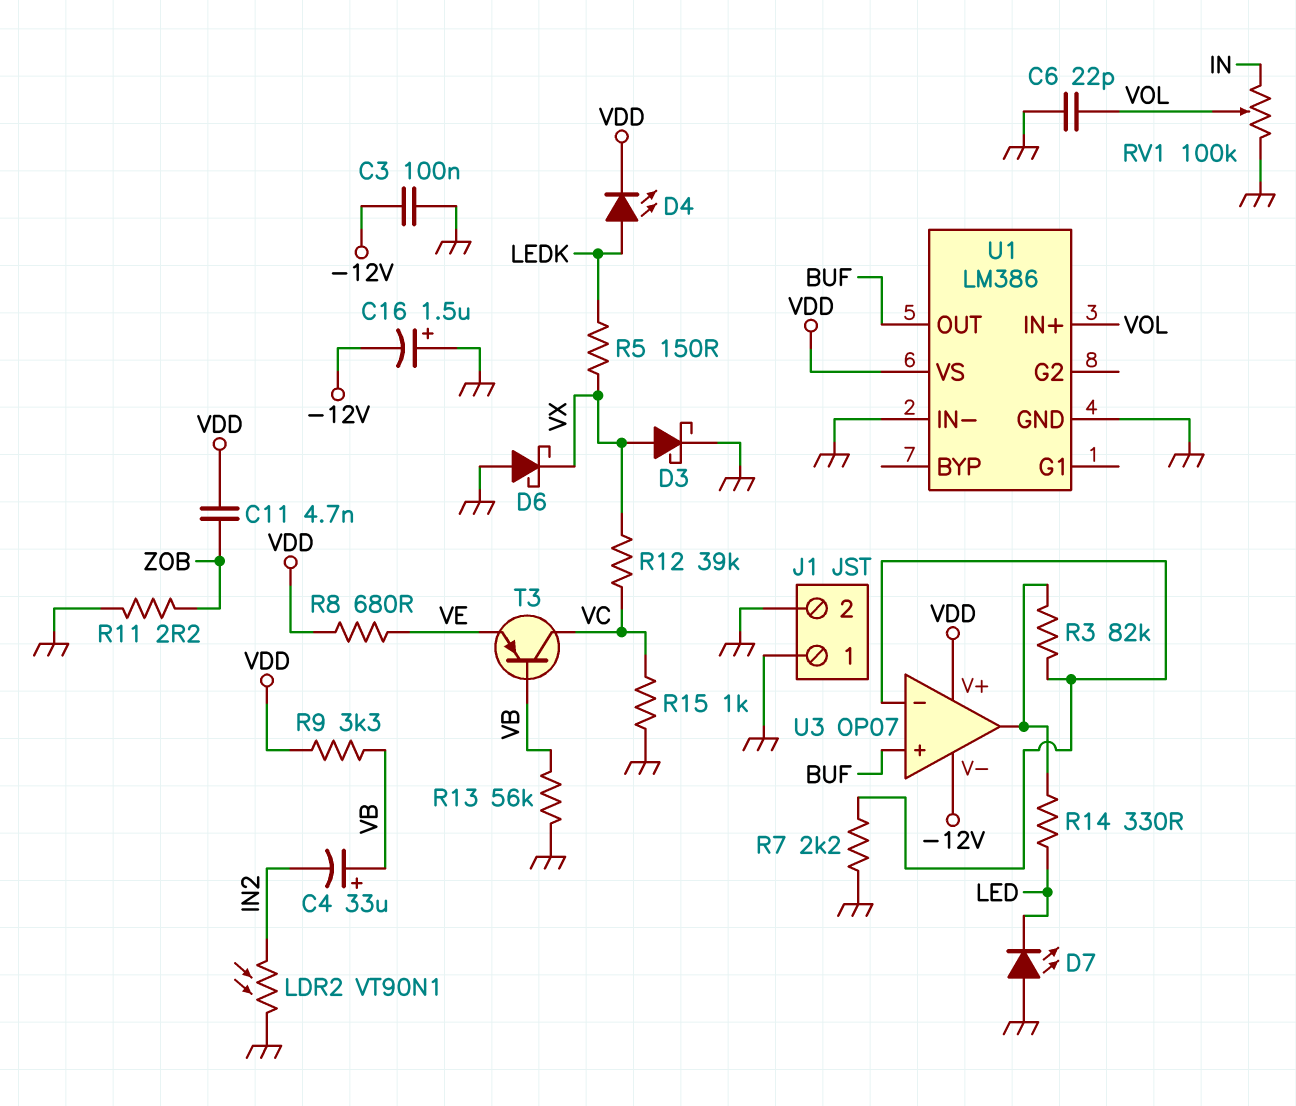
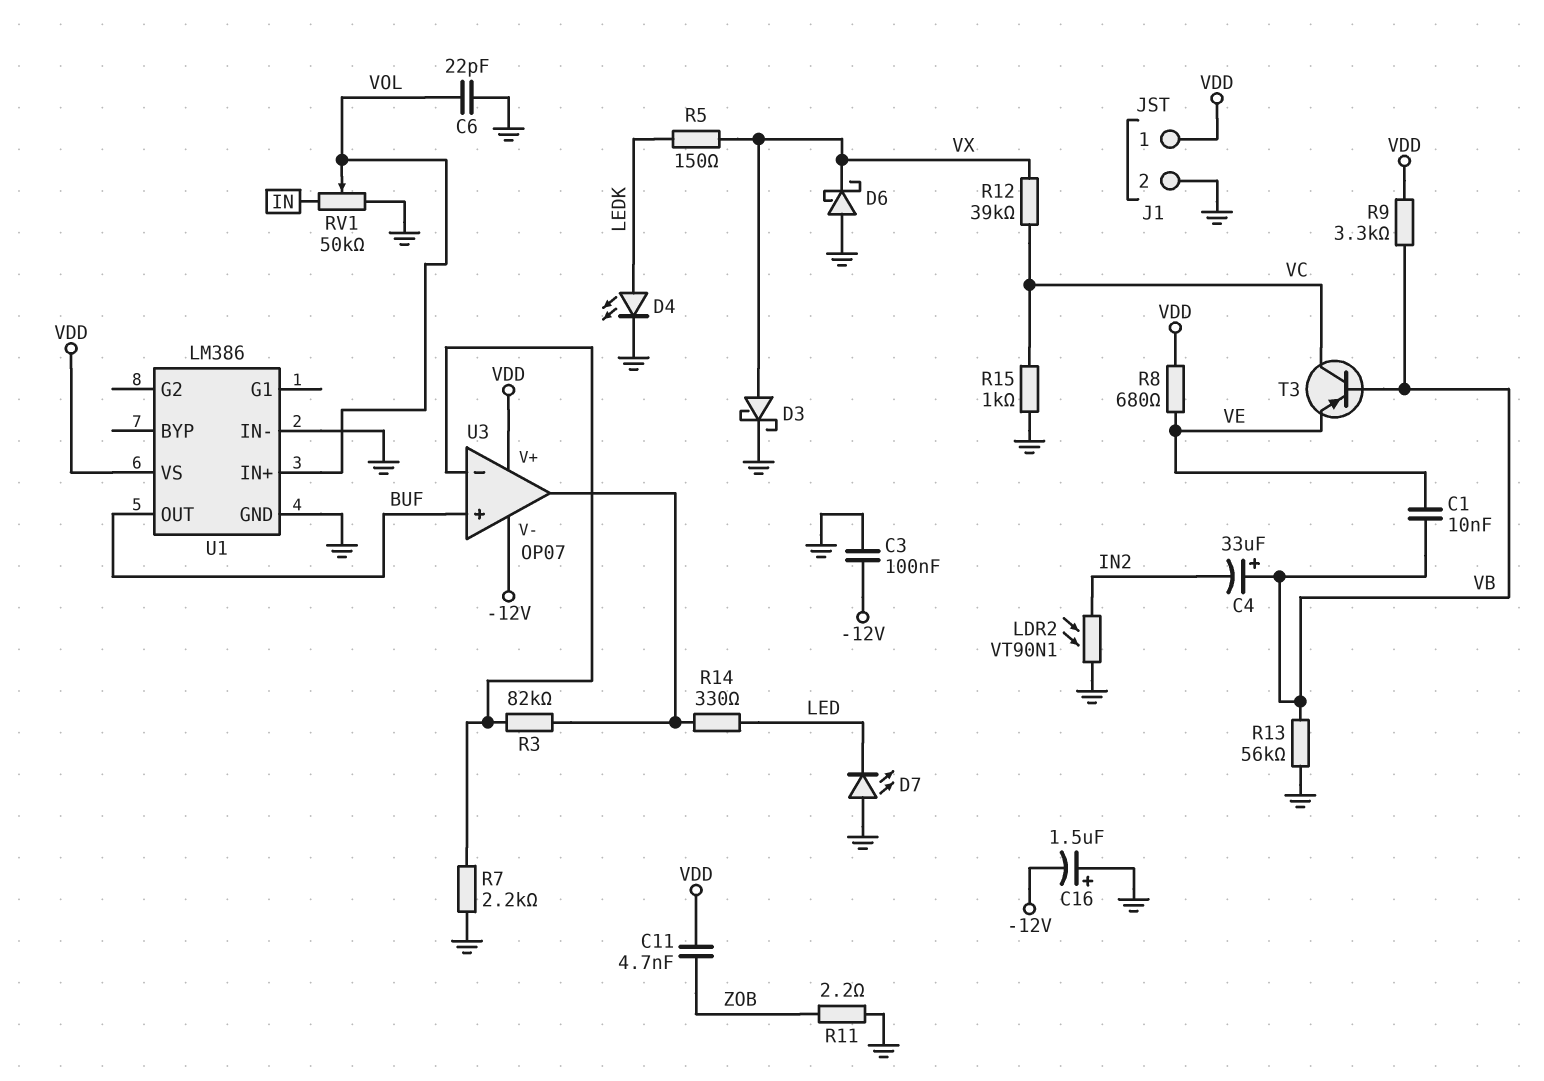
C1: none -> 10nF (VB, VE)
D4: LED (A LEDK, K VDD) -> LED (A LEDK, K GND)
J1 pin 1: GND -> VDD
RV1: 100k (GND, IN, wiper VOL) -> 50k (GND, IN, wiper VOL)

